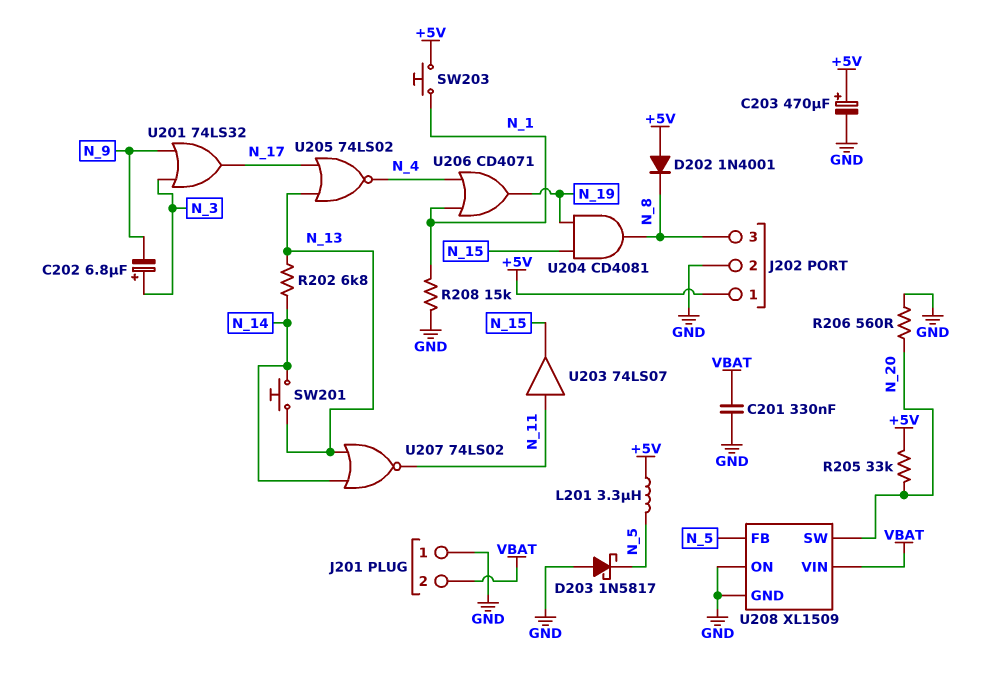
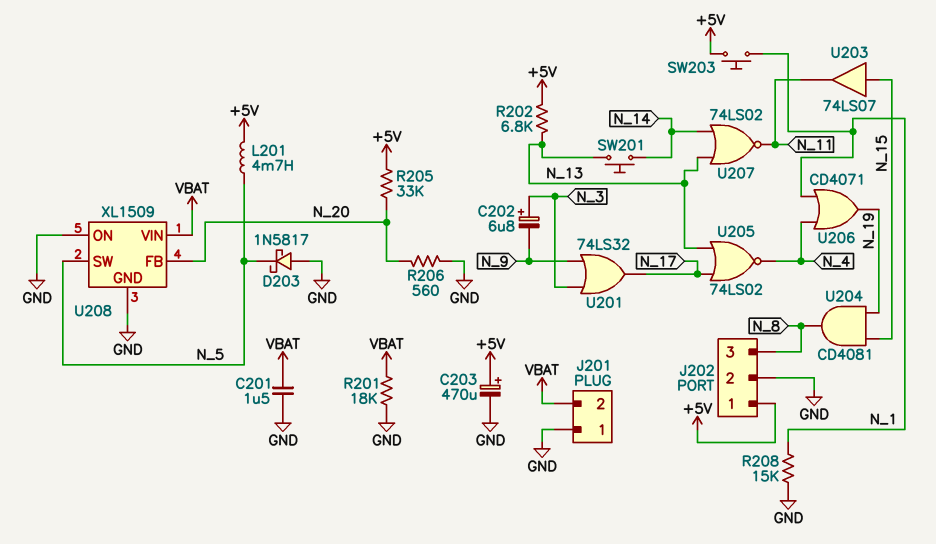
C201: 330nF (GND, VBAT) -> 1.5uF (GND, VBAT)
D202: diode 1N4001 (A +5V, K N_8) -> none
L201: 3.3uH (+5V, N_5) -> 4.7mH (+5V, N_5)
R201: none -> 18k (GND, VBAT)
R202: 6.8k (N_13, N_14) -> 6.8k (+5V, N_13)
U203: buffer 74LS07 (in N_11, out N_15) -> buffer 74LS07 (in N_15, out N_11)
U208 pin FB: N_5 -> N_20
U208 pin SW: N_20 -> N_5

